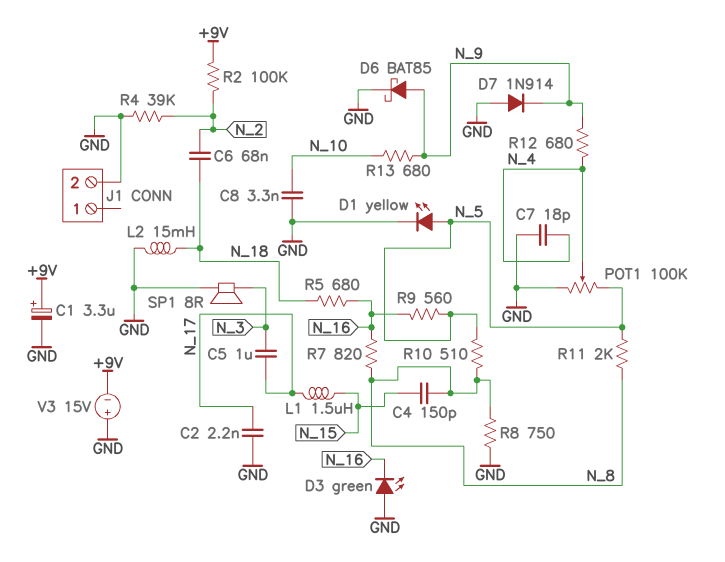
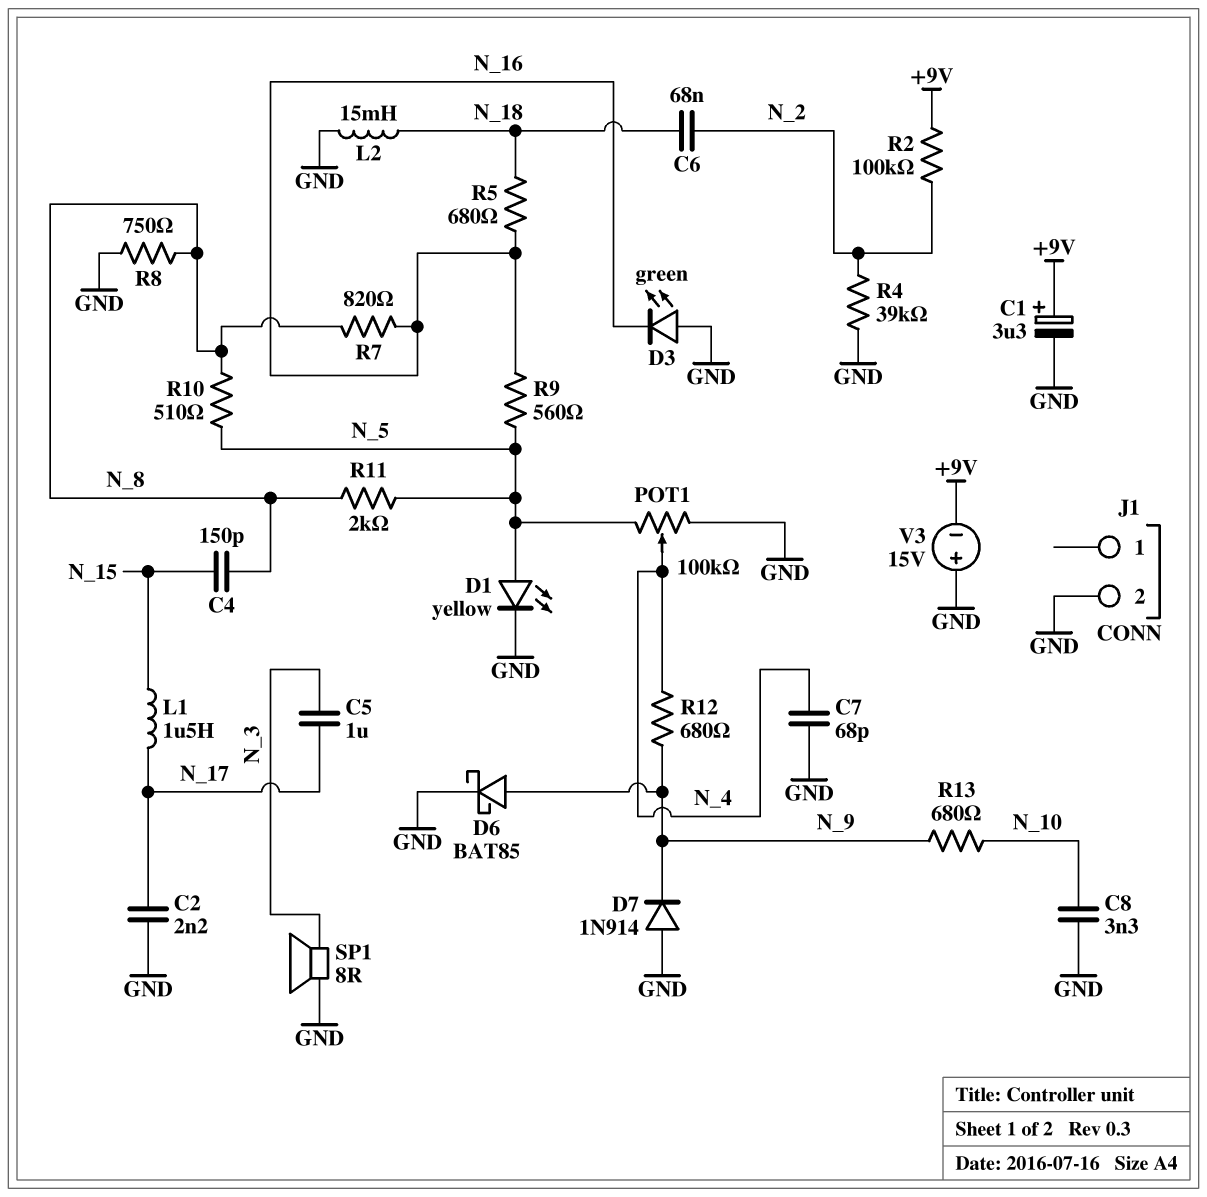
C7: 18pF (GND, N_4) -> 68pF (GND, N_4)

